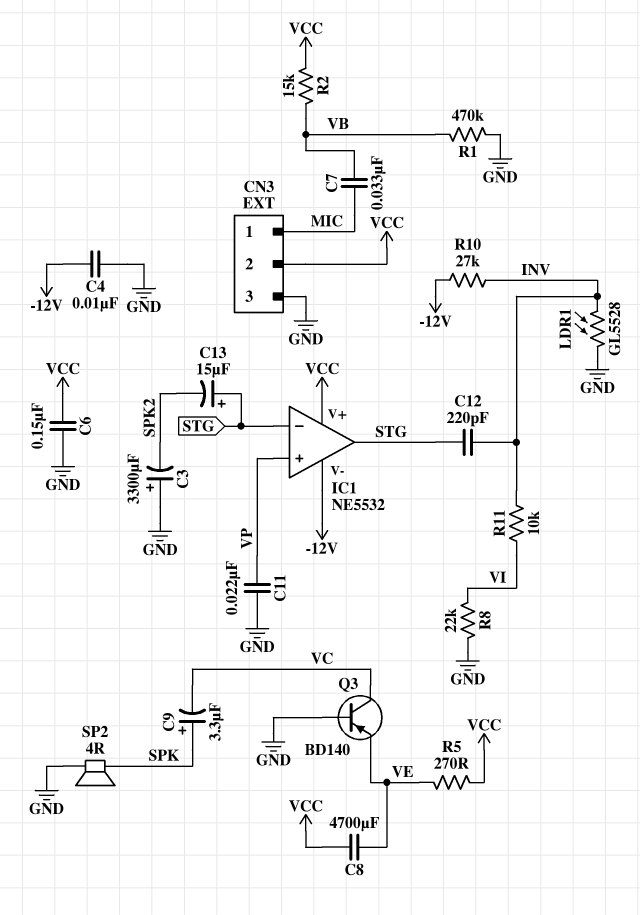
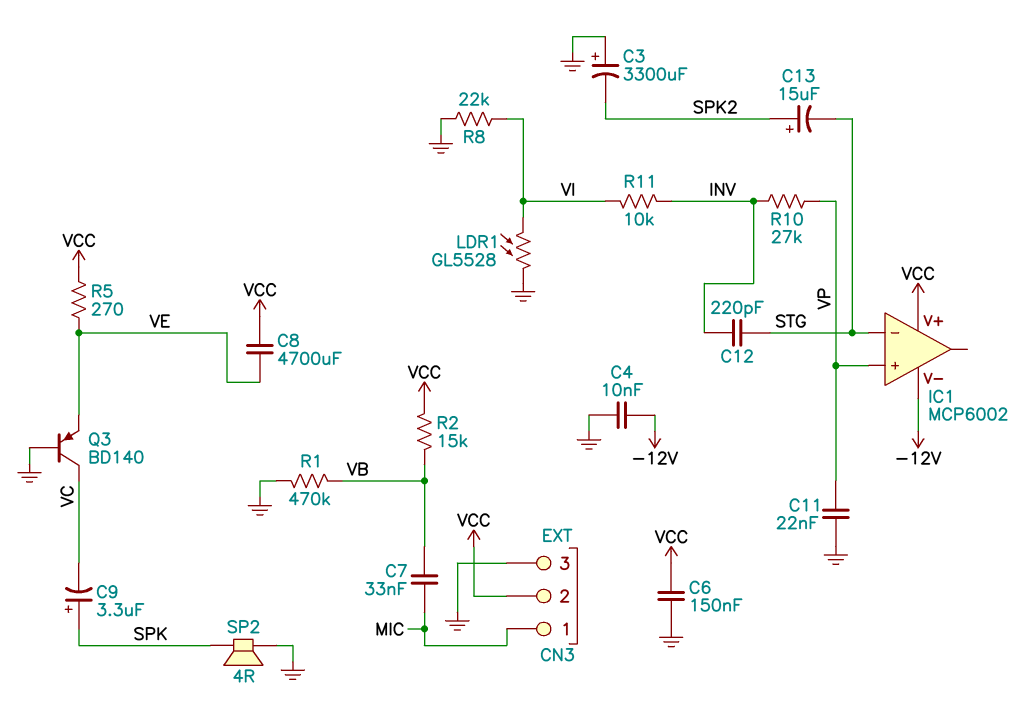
C13: 15uF (plus STG, minus SPK2) -> 15uF (plus SPK2, minus STG)
IC1: NE5532 -> MCP6002
IC1 pin out: STG -> none
LDR1: GL5528 (GND, INV) -> GL5528 (GND, VI)
R10: 27k (-12V, INV) -> 27k (INV, VP)

